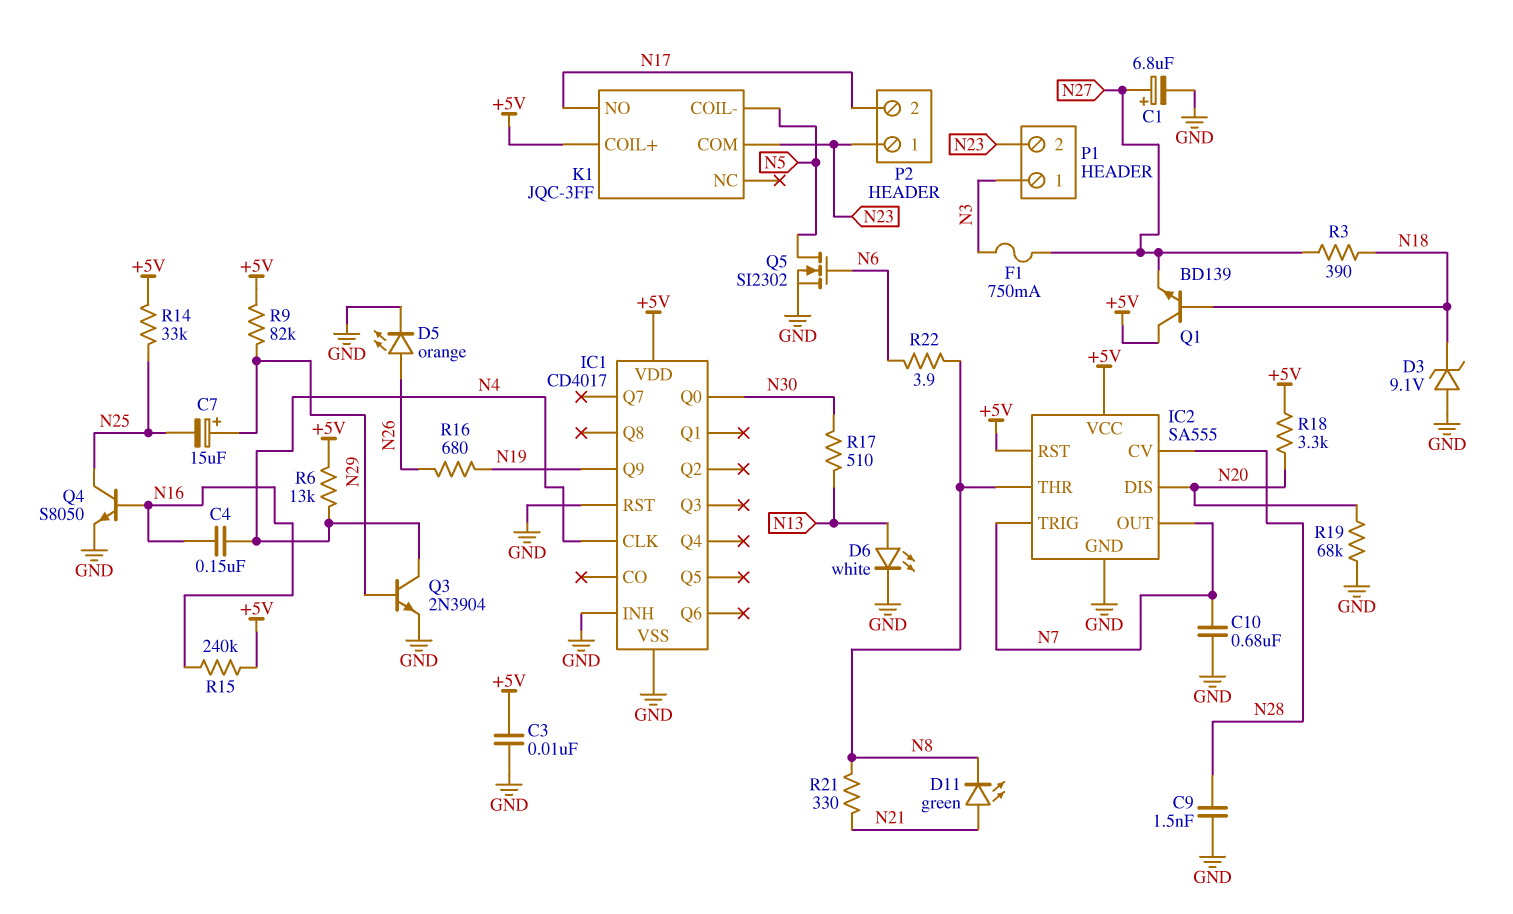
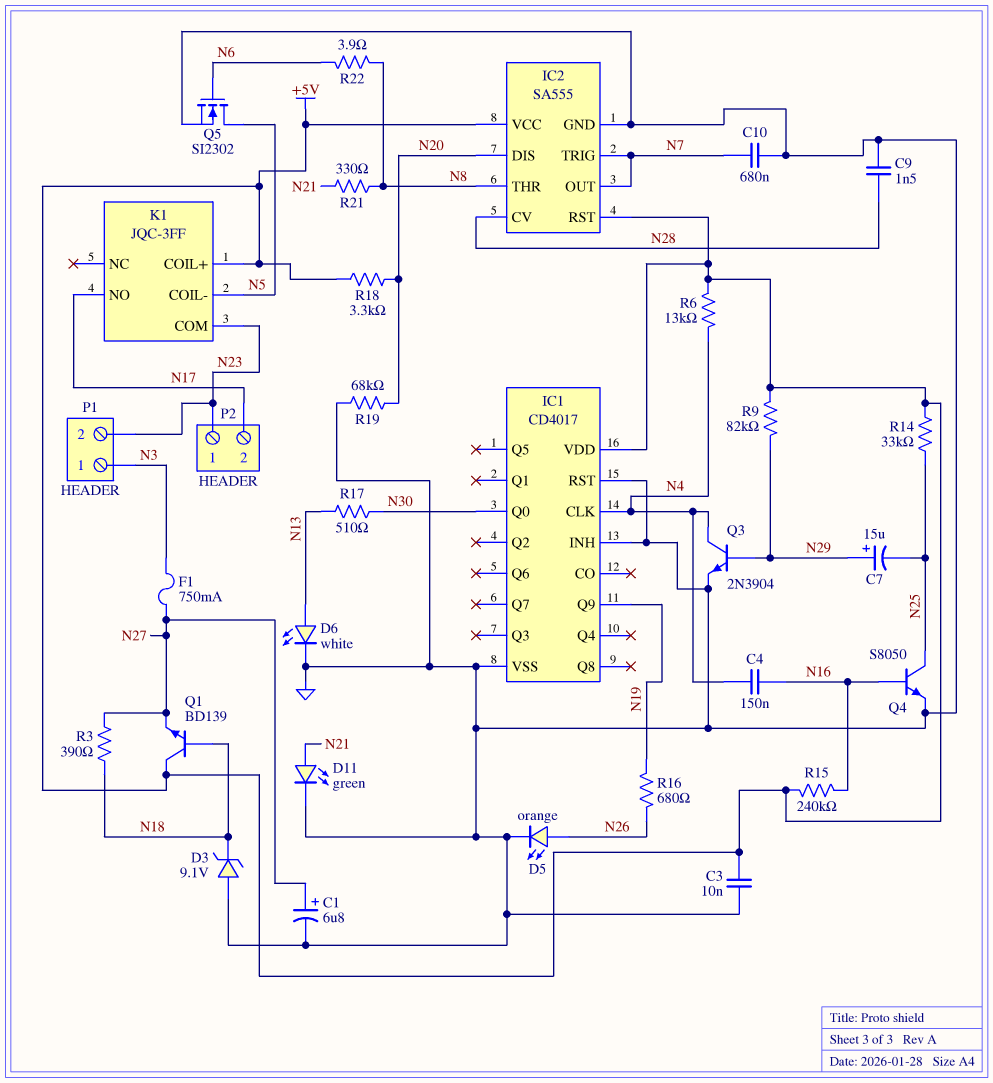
D11: LED green (A N21, K N8) -> LED green (A N21, K GND)

